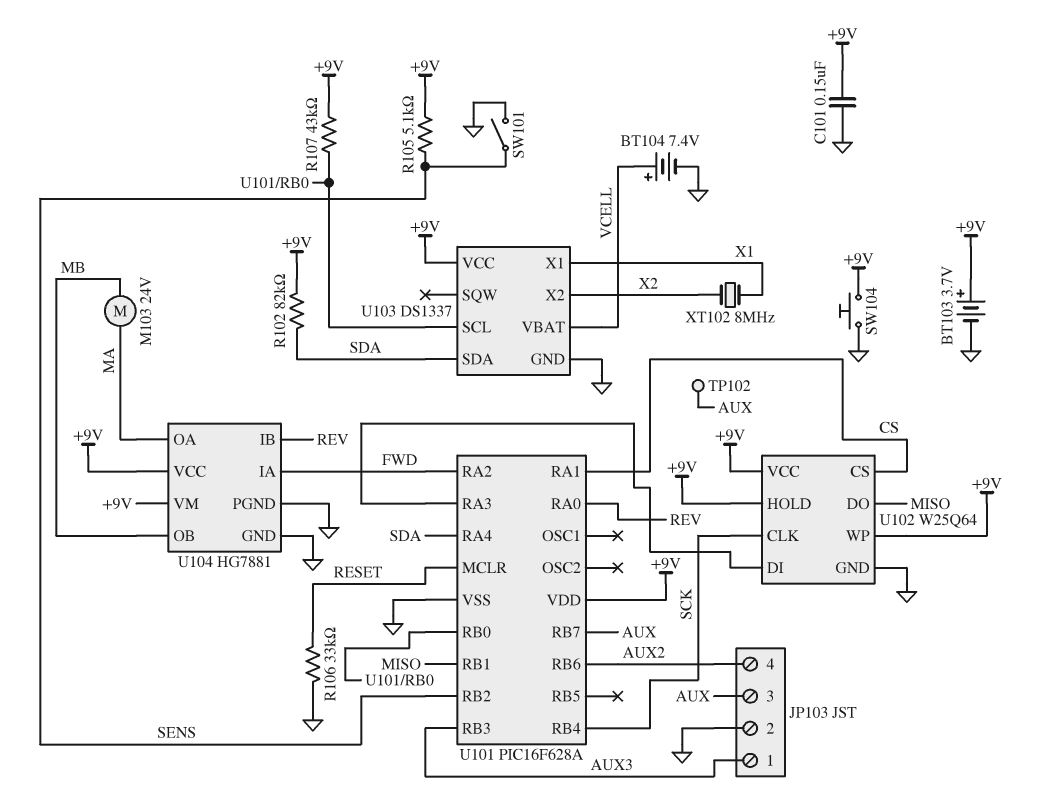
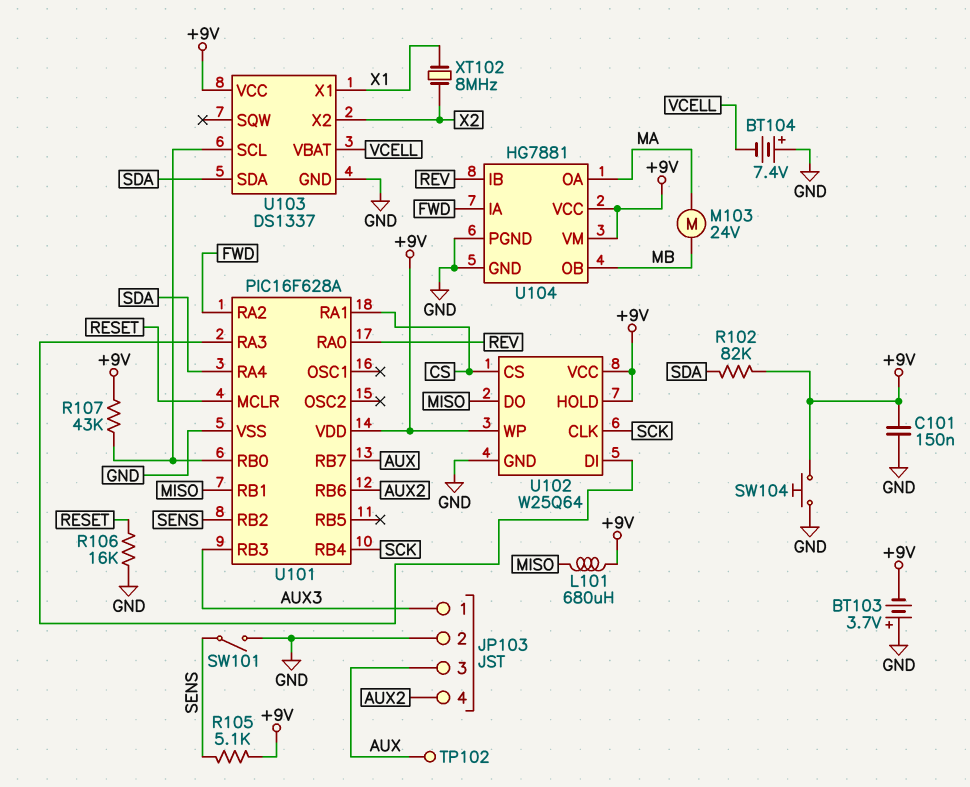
BT103: 3.7V (plus +9V, minus GND) -> 3.7V (plus GND, minus +9V)
BT104: 7.4V (plus VCELL, minus GND) -> 7.4V (plus GND, minus VCELL)
L101: none -> 680uH (+9V, MISO)
R106: 33k (GND, RESET) -> 16k (GND, RESET)

